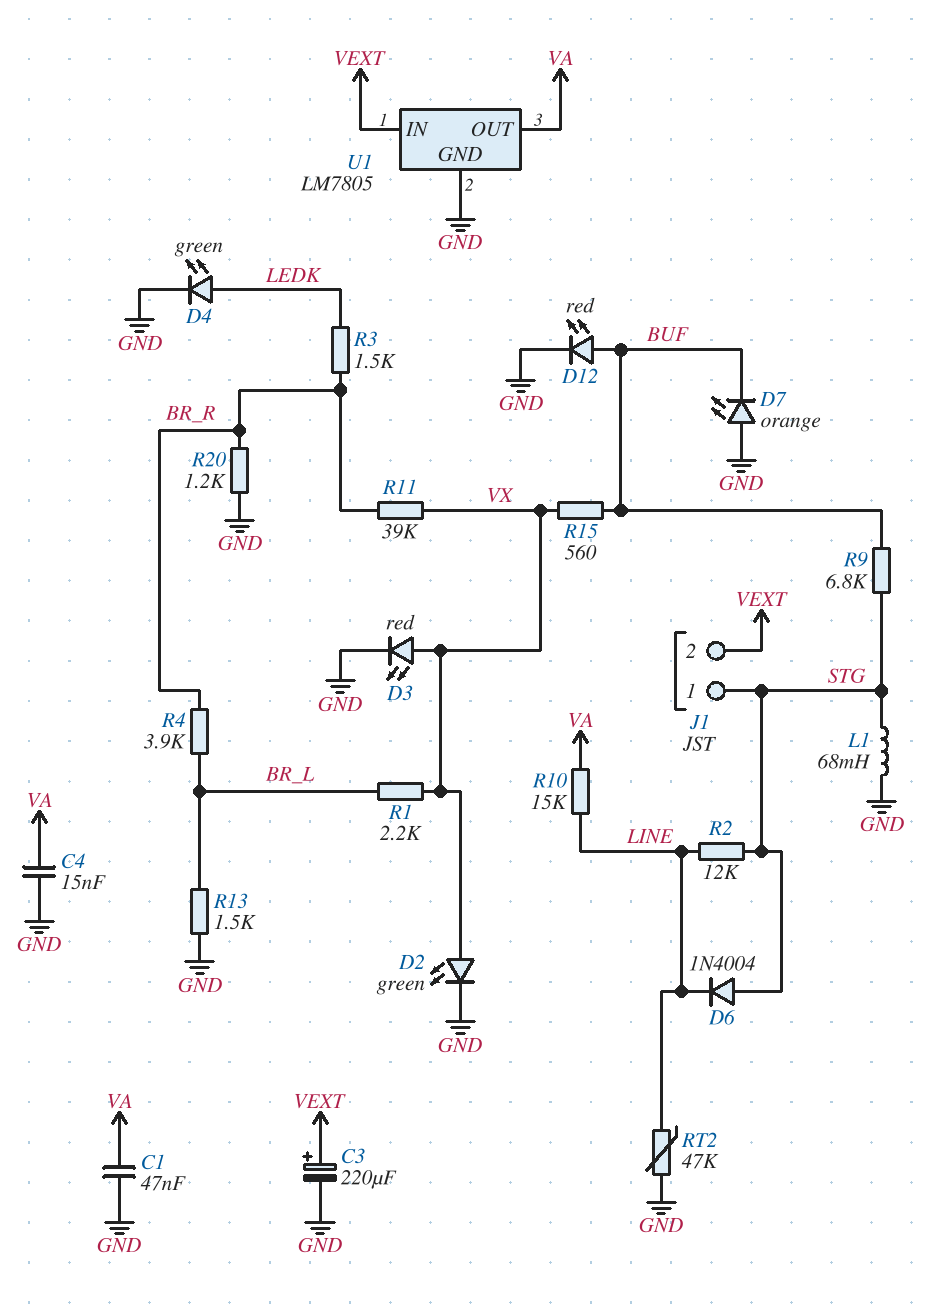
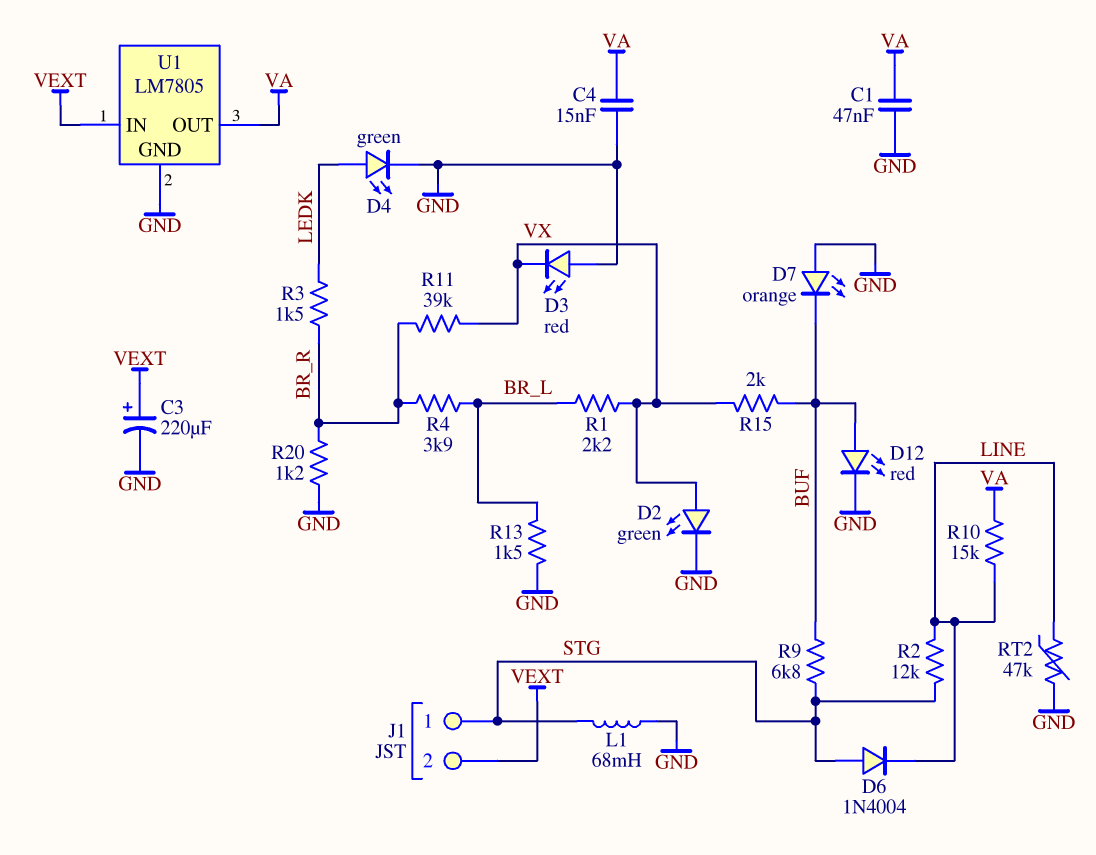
D3: LED red (A VX, K GND) -> LED red (A GND, K VX)
R15: 560 (BUF, VX) -> 2k (BUF, VX)

